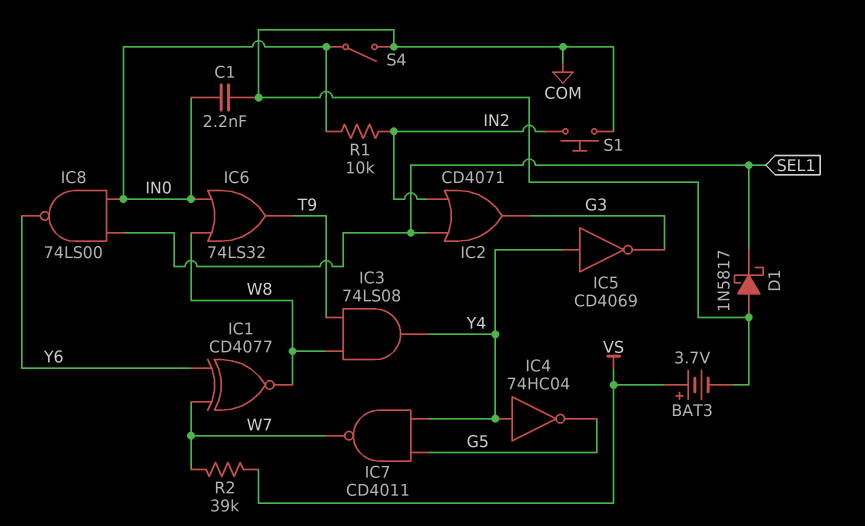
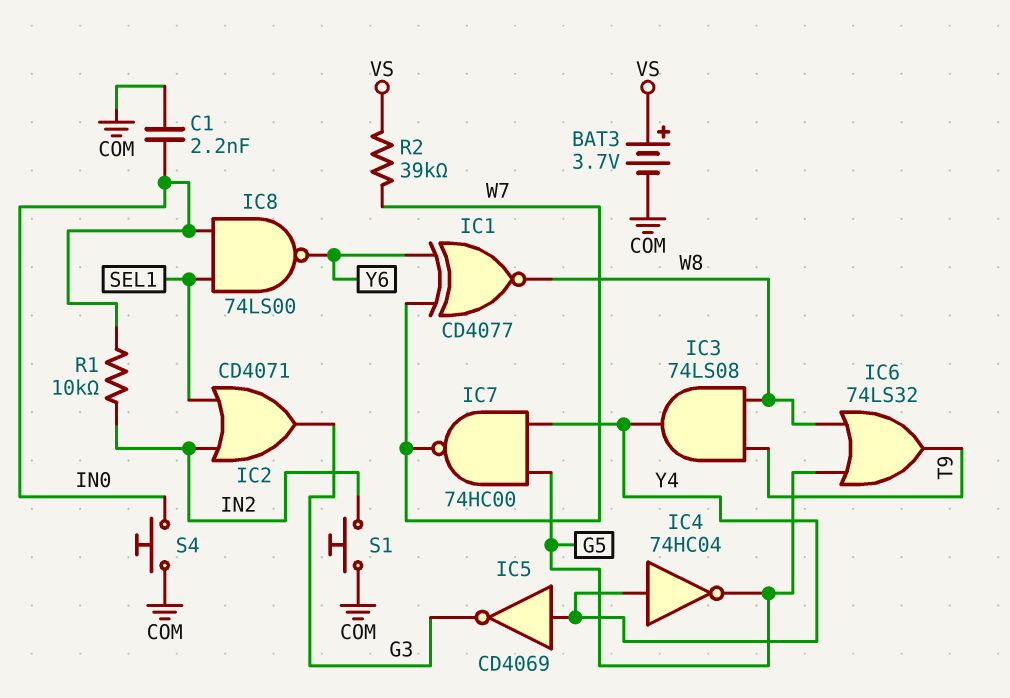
D1: schottky 1N5817 (A COM, K SEL1) -> none
IC6: OR 74LS32 (in IN0, in W8, out T9) -> OR 74LS32 (in G5, in W8, out T9)
IC7: NAND CD4011 (in G5, in Y4, out W7) -> NAND 74HC00 (in G5, in Y4, out W7)
S4: switch (COM, IN0) -> button (COM, IN0)

